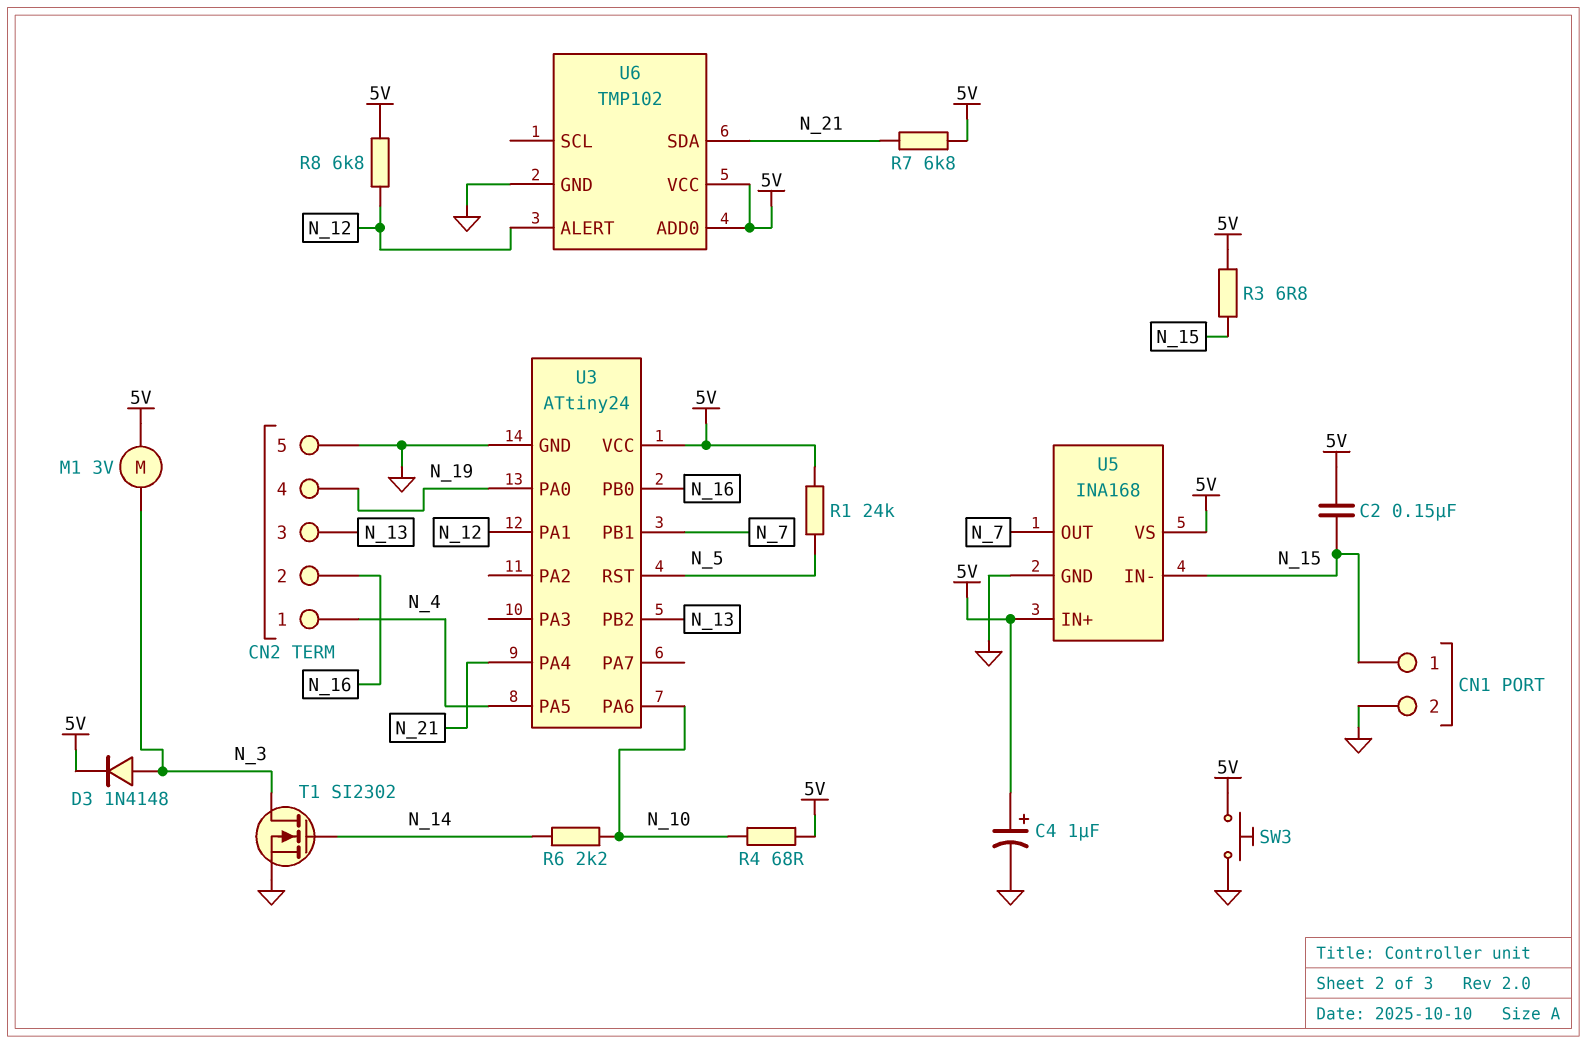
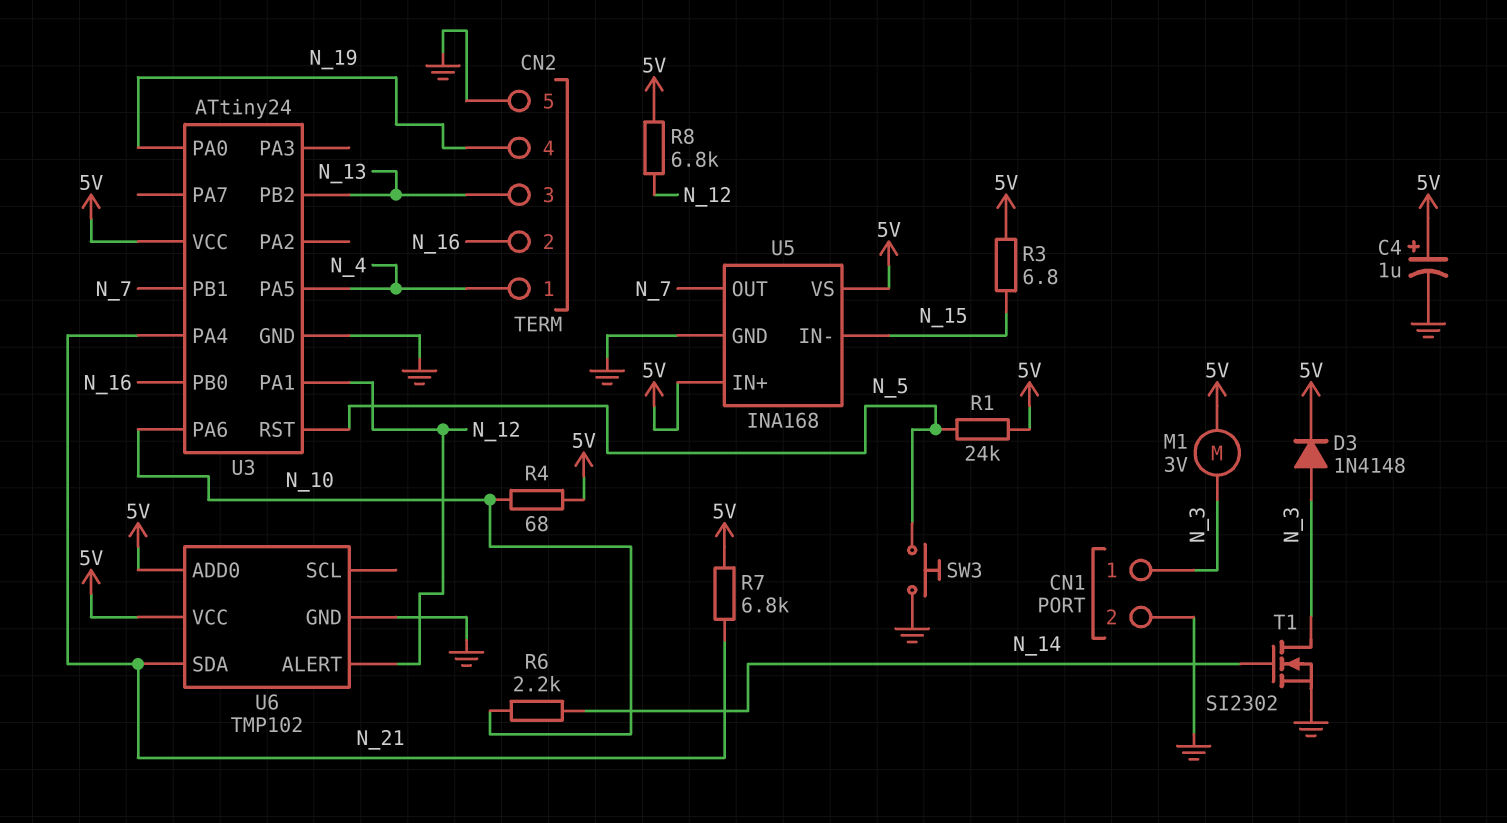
C2: 150nF (5V, N_15) -> none
CN1 pin 1: N_15 -> N_3
SW3: button (5V, GND) -> button (GND, N_5)

